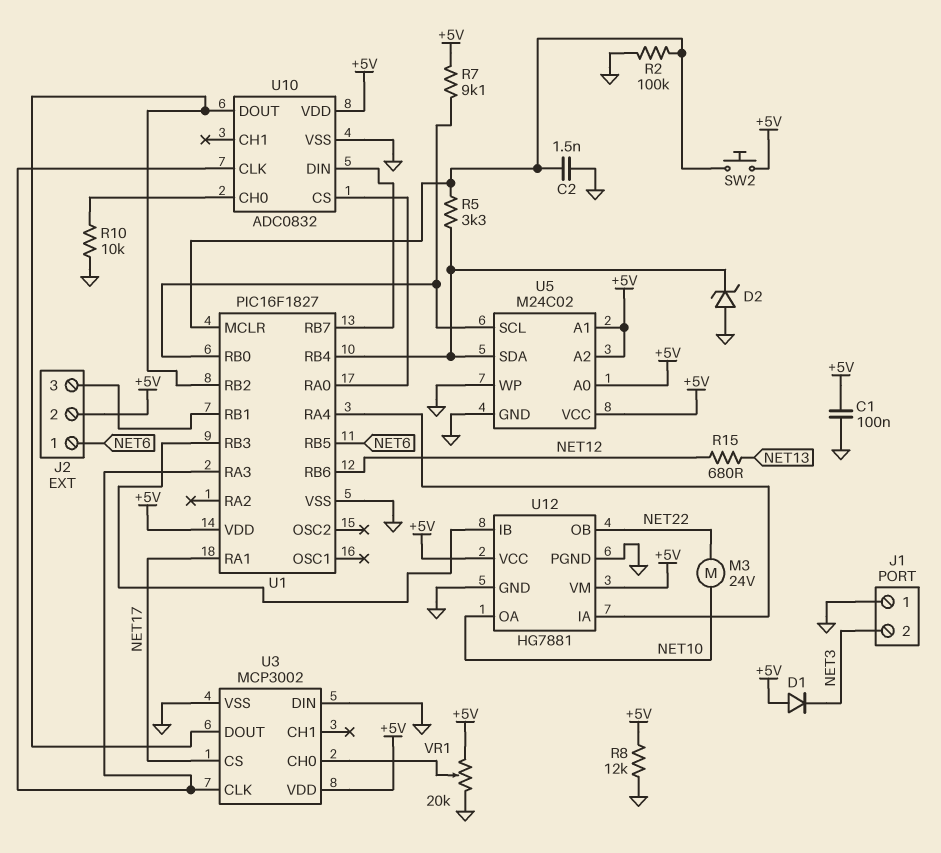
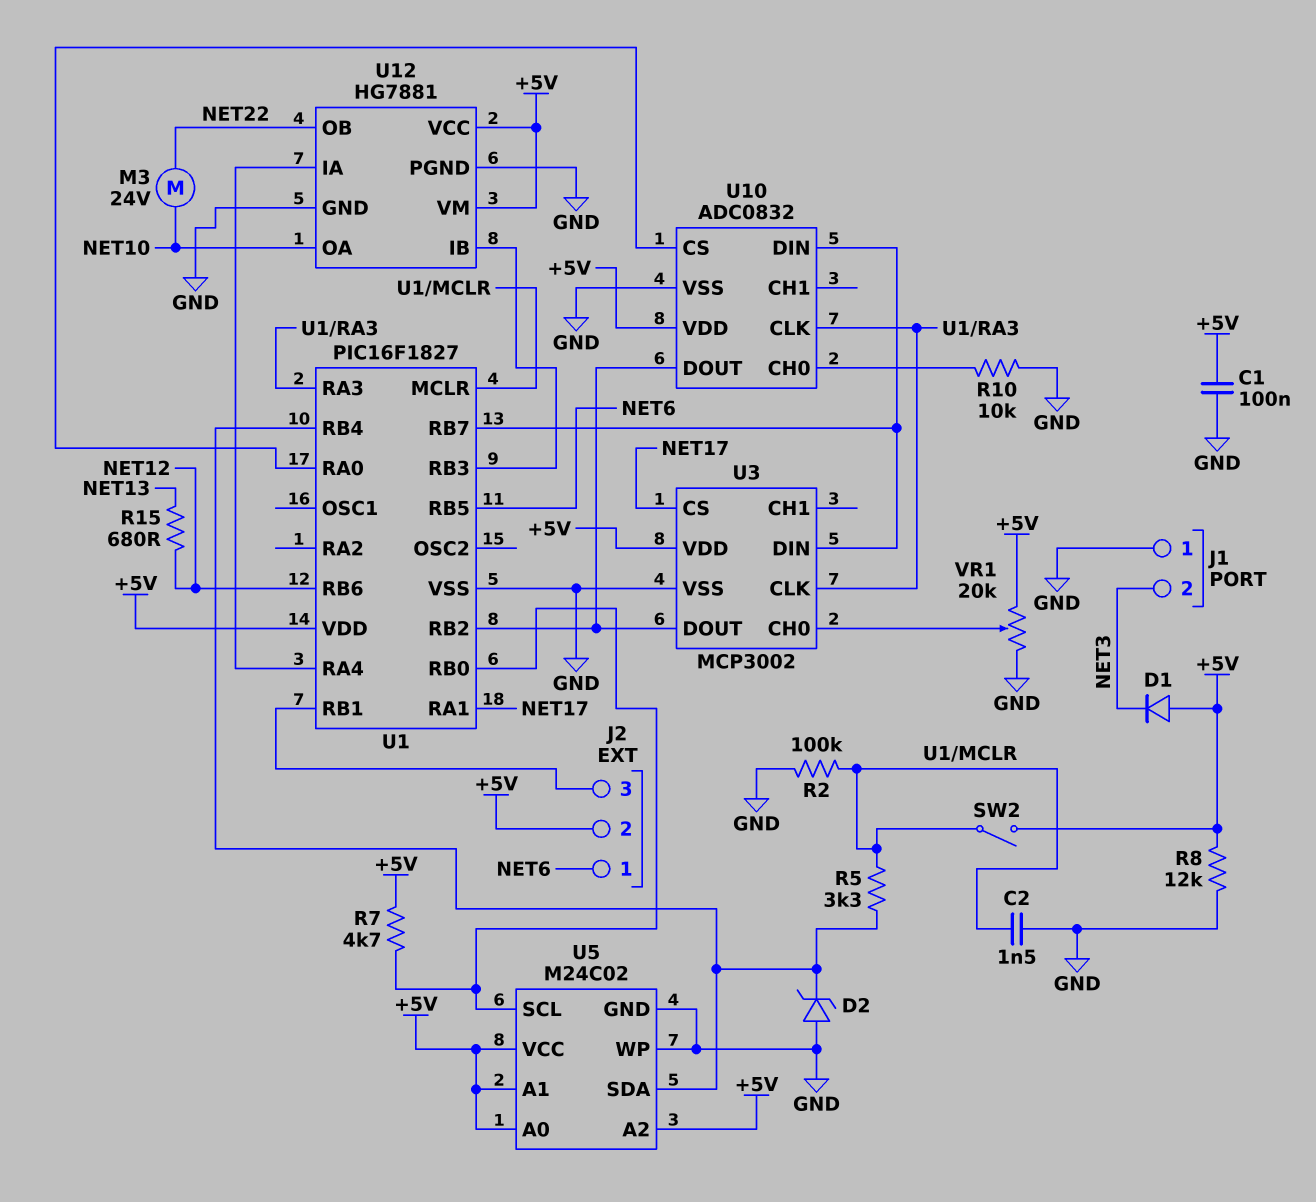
R7: 9.1k (+5V, U1/RB0) -> 4.7k (+5V, U1/RB0)
SW2: button (+5V, U1/MCLR) -> switch (+5V, U1/MCLR)
U3 pin DIN: GND -> U1/RB7

